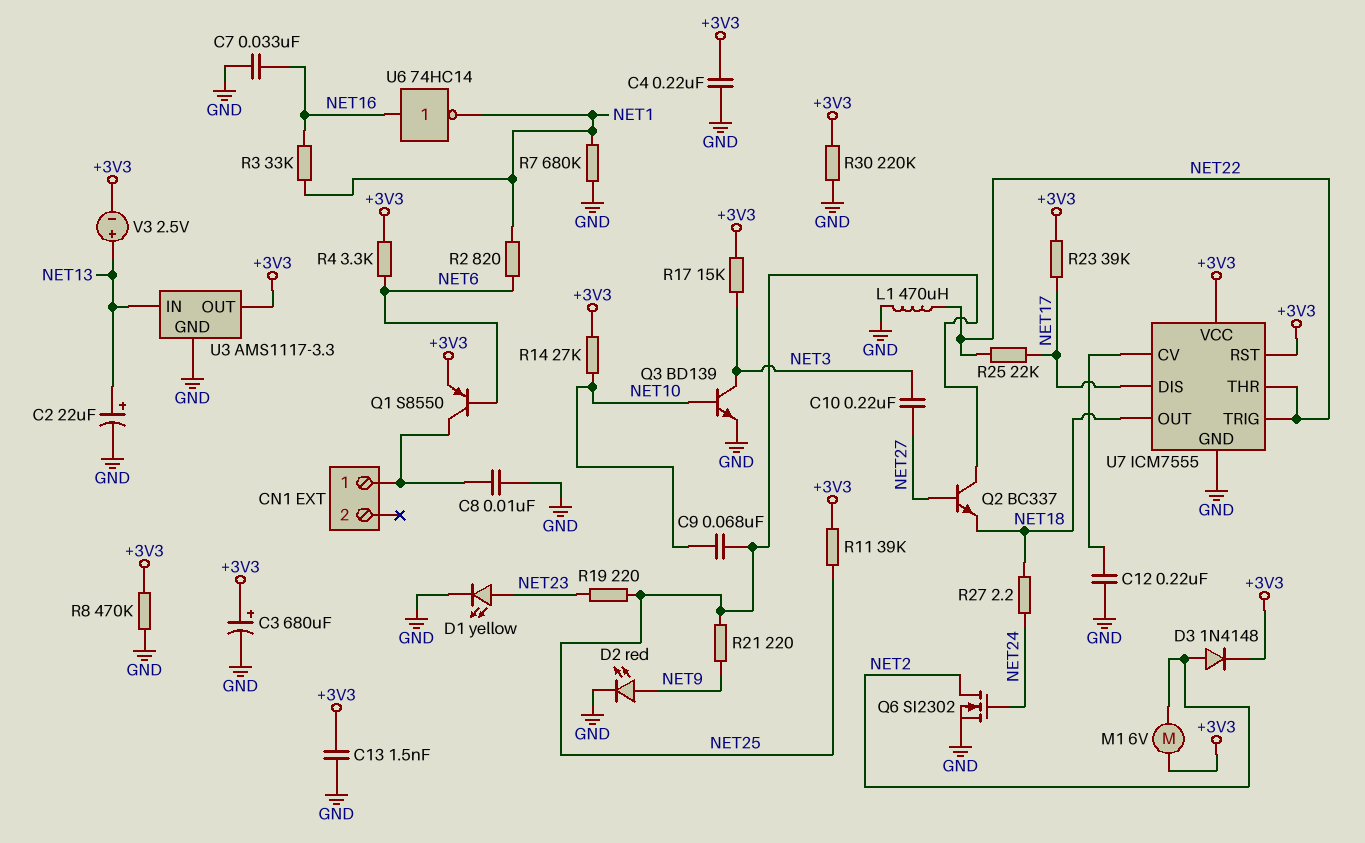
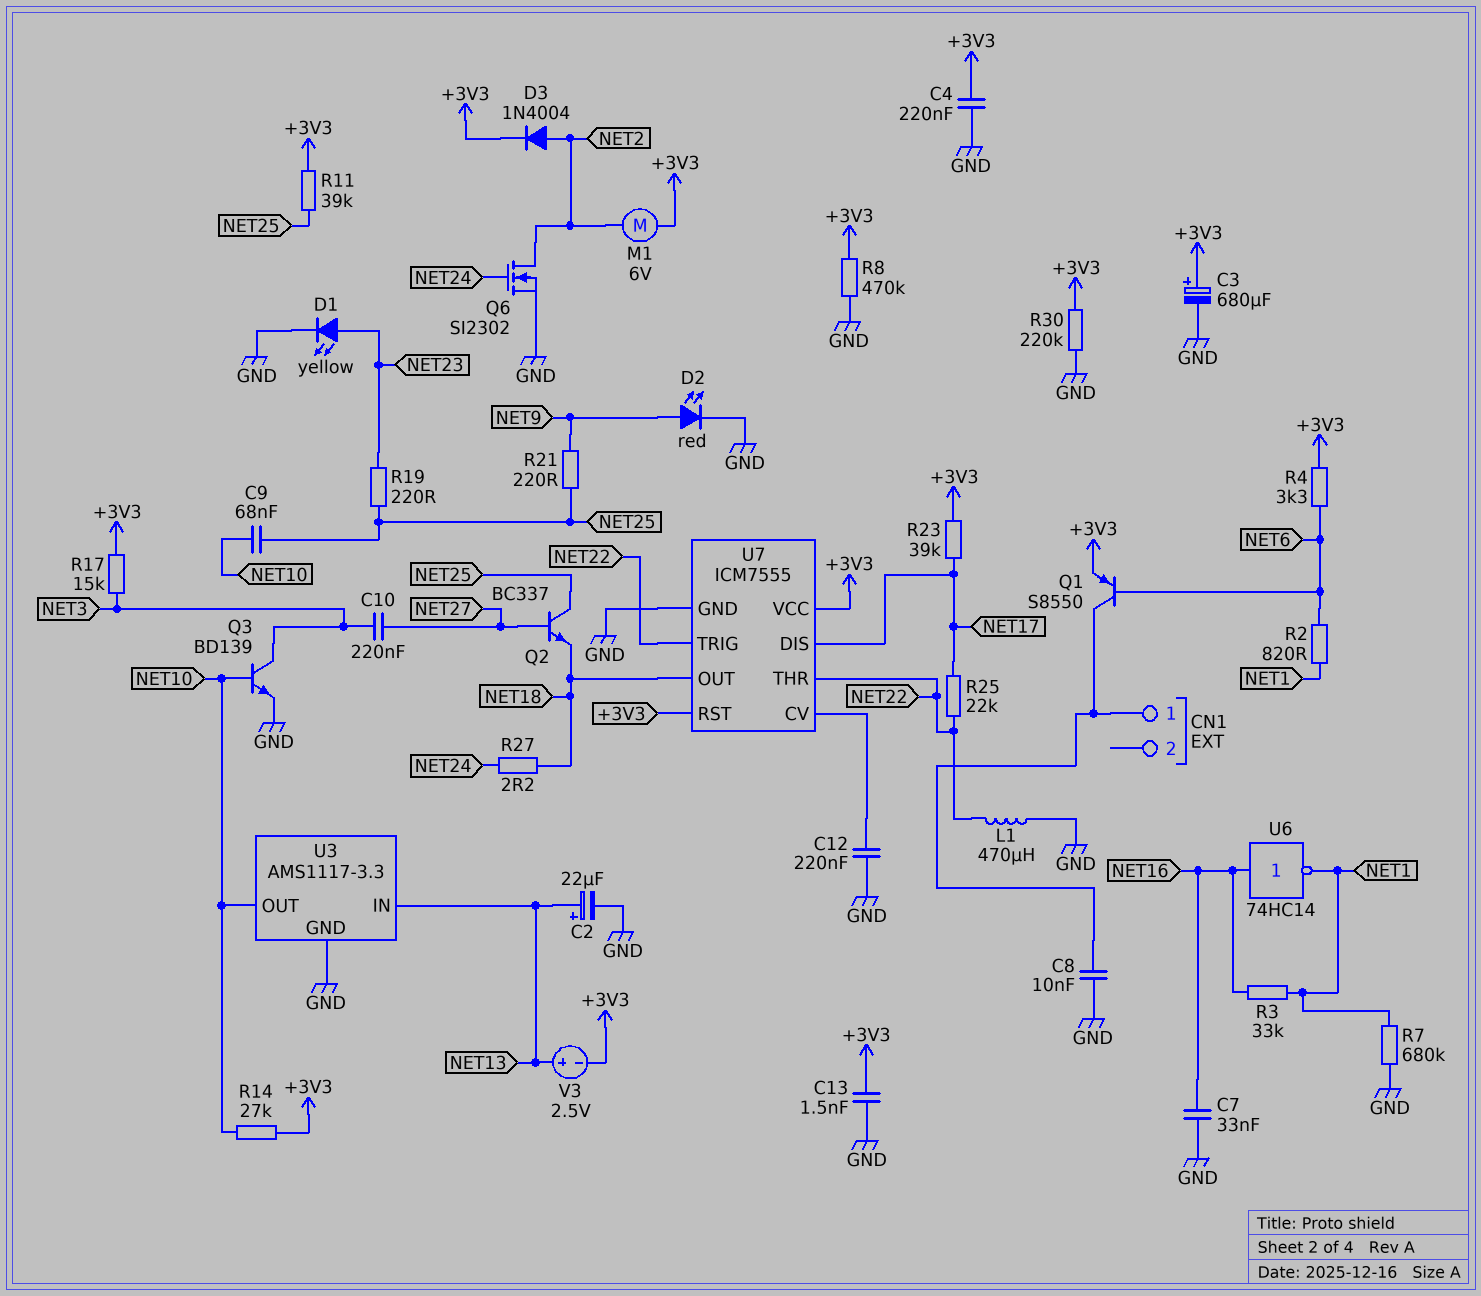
D3: diode 1N4148 (A NET2, K +3V3) -> diode 1N4004 (A NET2, K +3V3)
U3 pin OUT: +3V3 -> NET10

